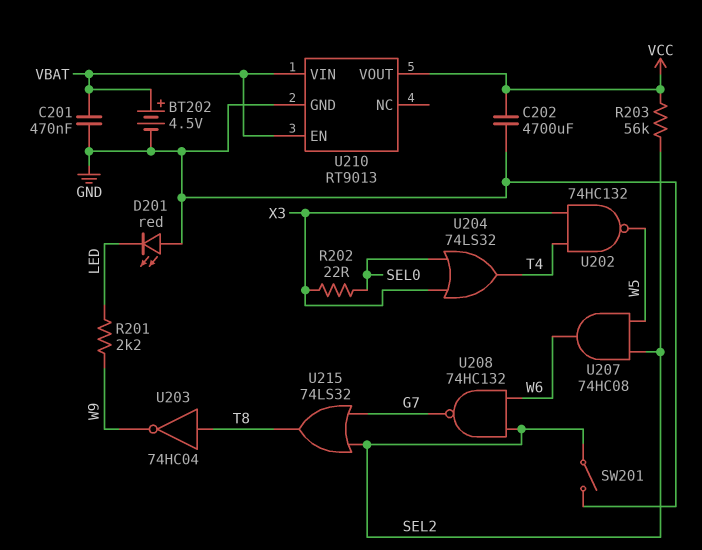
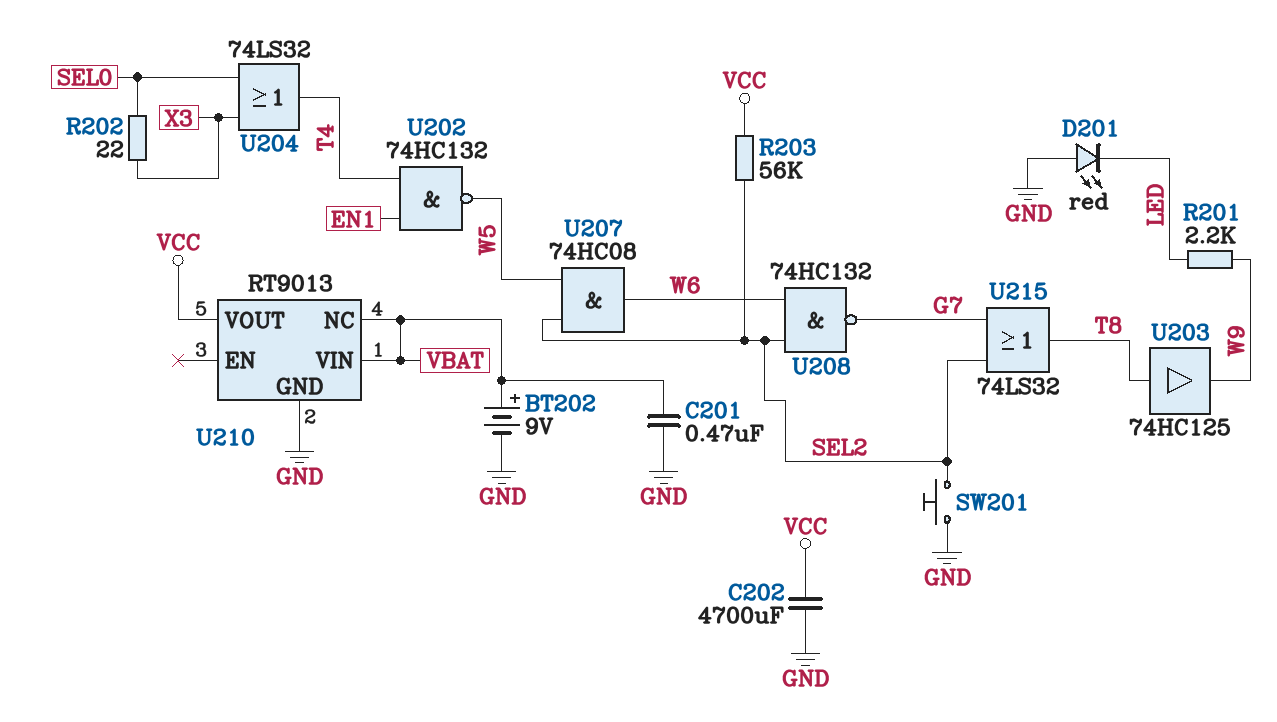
BT202: 4.5V (plus VBAT, minus GND) -> 9V (plus VBAT, minus GND)
SW201: switch (GND, SEL2) -> button (GND, SEL2)
U202: NAND 74HC132 (in T4, in X3, out W5) -> NAND 74HC132 (in EN1, in T4, out W5)
U203: NOT 74HC04 (in T8, out W9) -> buffer 74HC125 (in T8, out W9)
U210 pin EN: VBAT -> none
U210 pin NC: none -> VBAT

